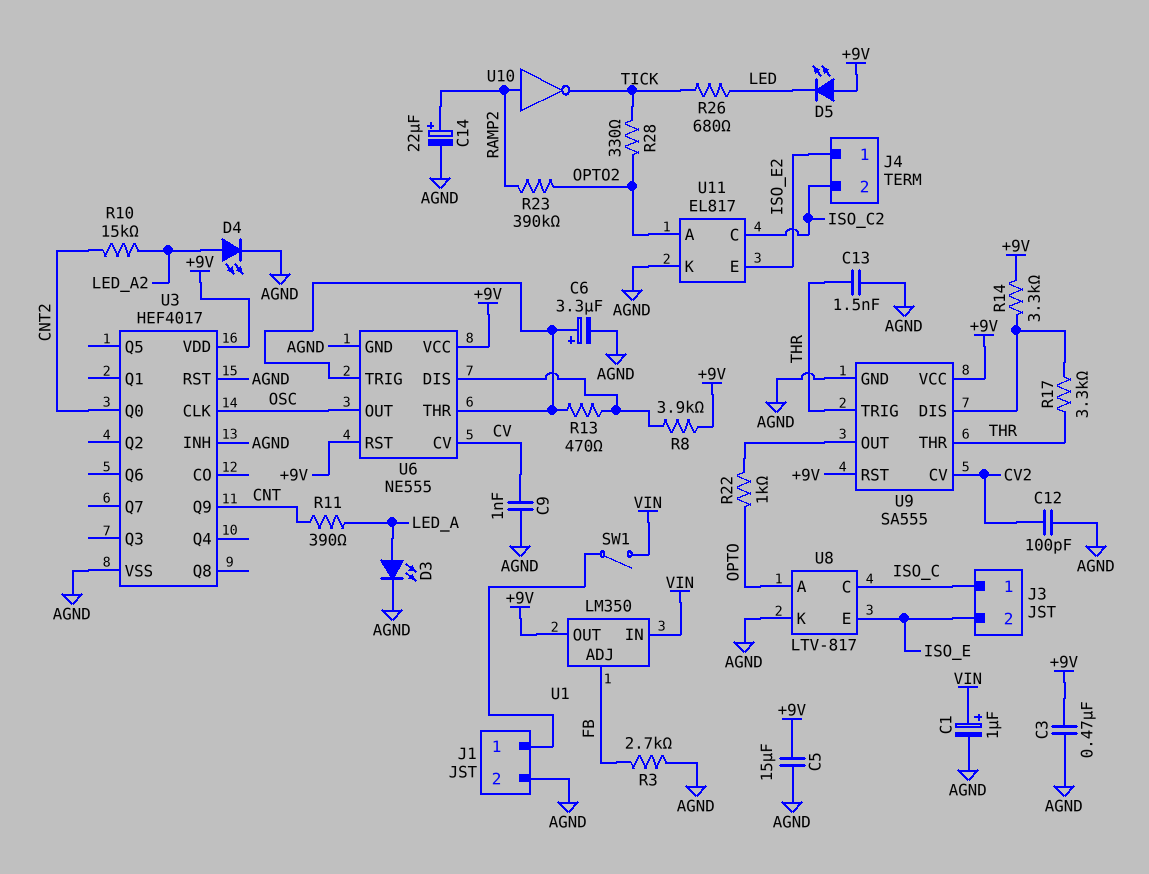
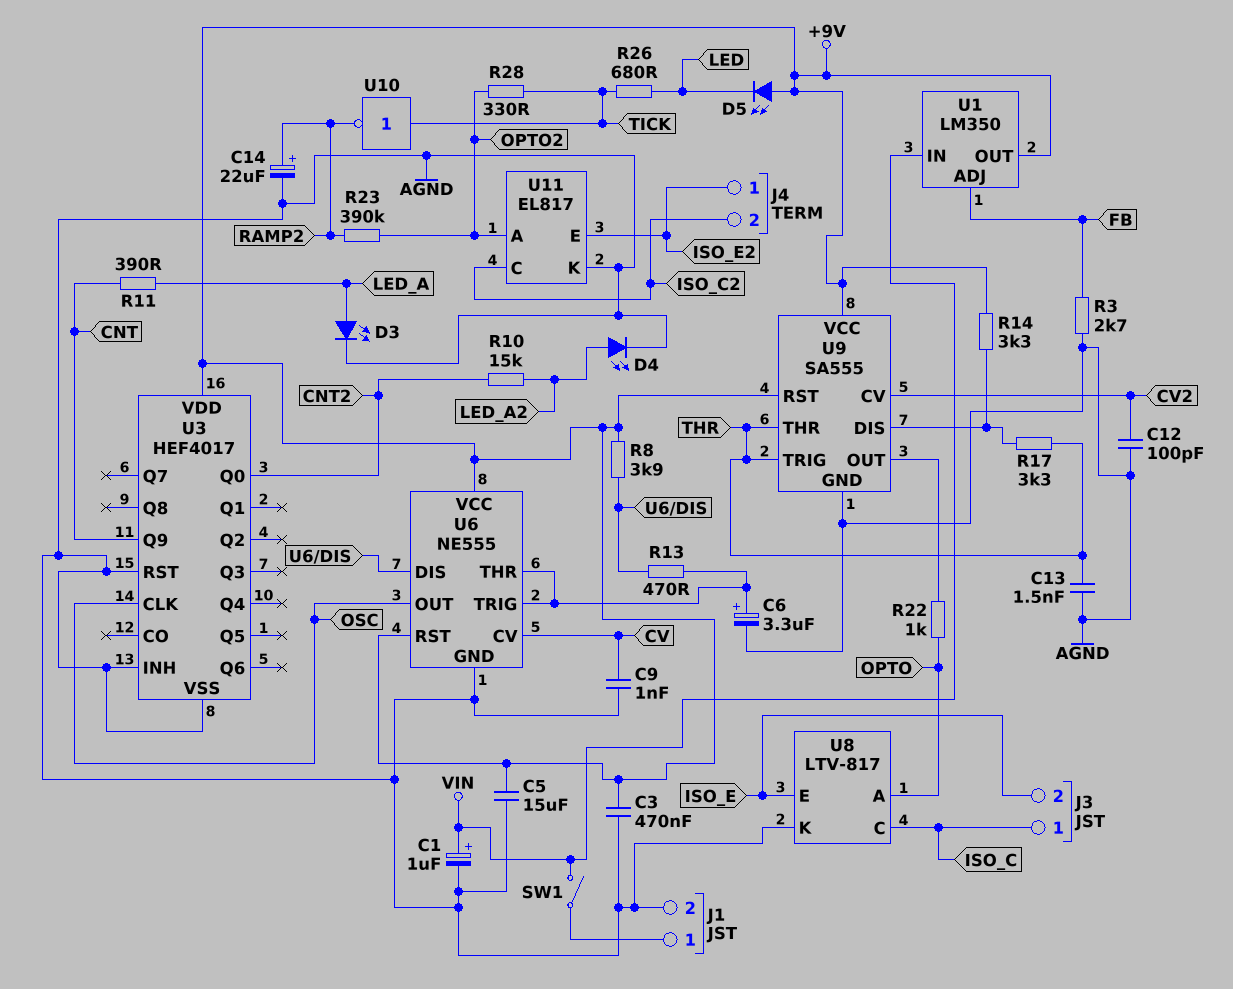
U10: NOT (in RAMP2, out TICK) -> NOT (in TICK, out RAMP2)

